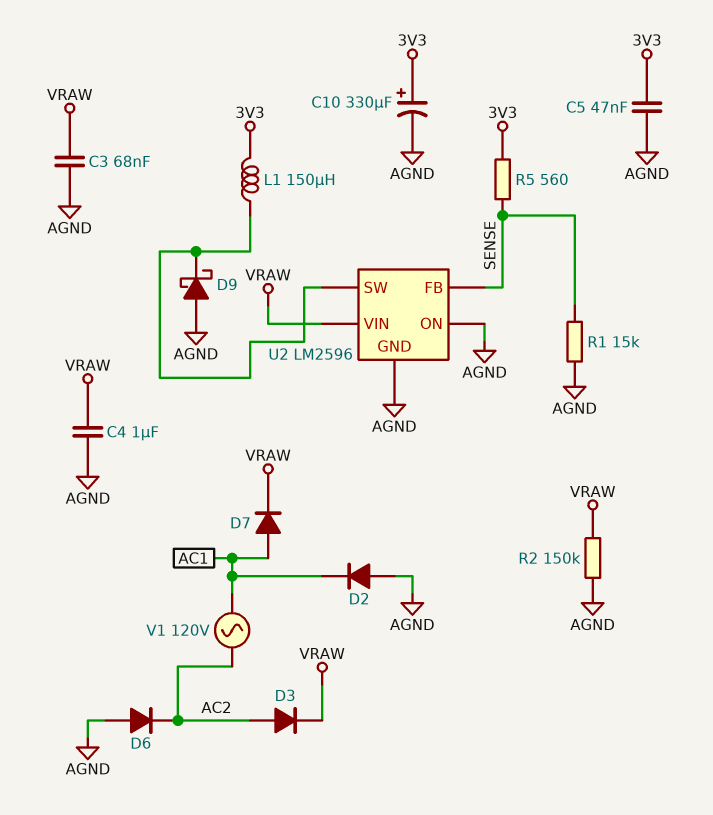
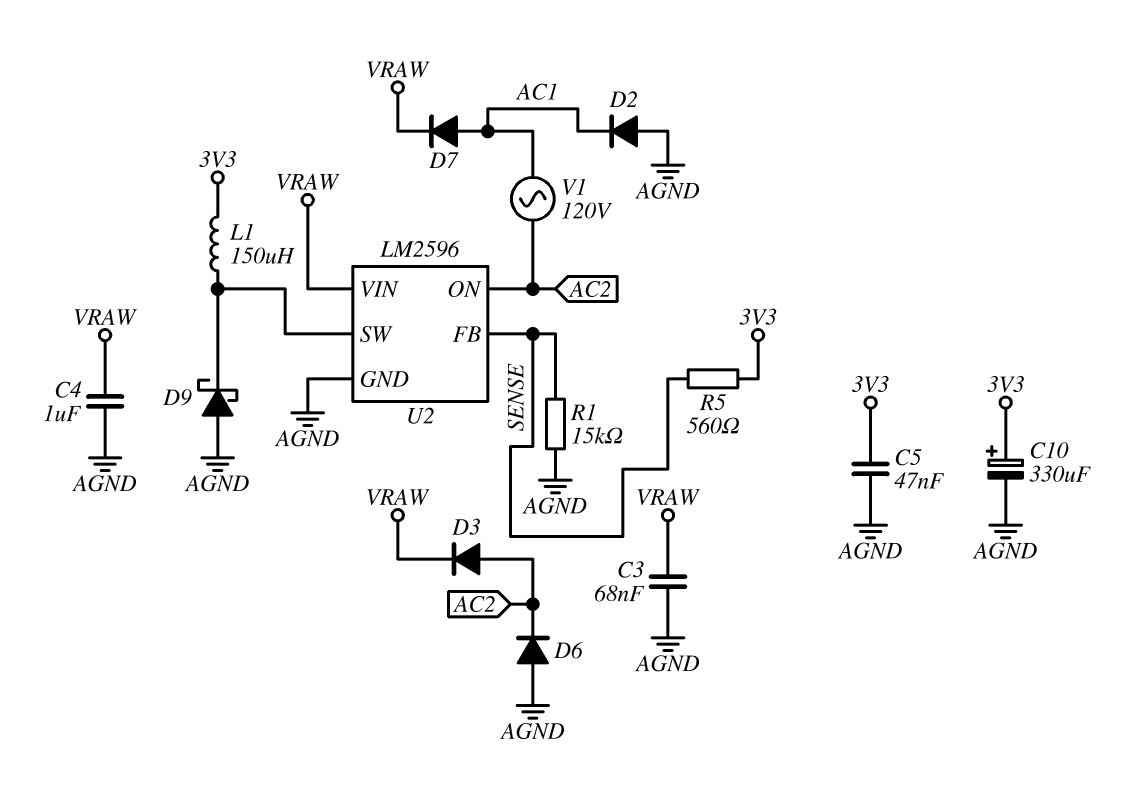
R2: 150k (AGND, VRAW) -> none
U2 pin ON: AGND -> AC2

